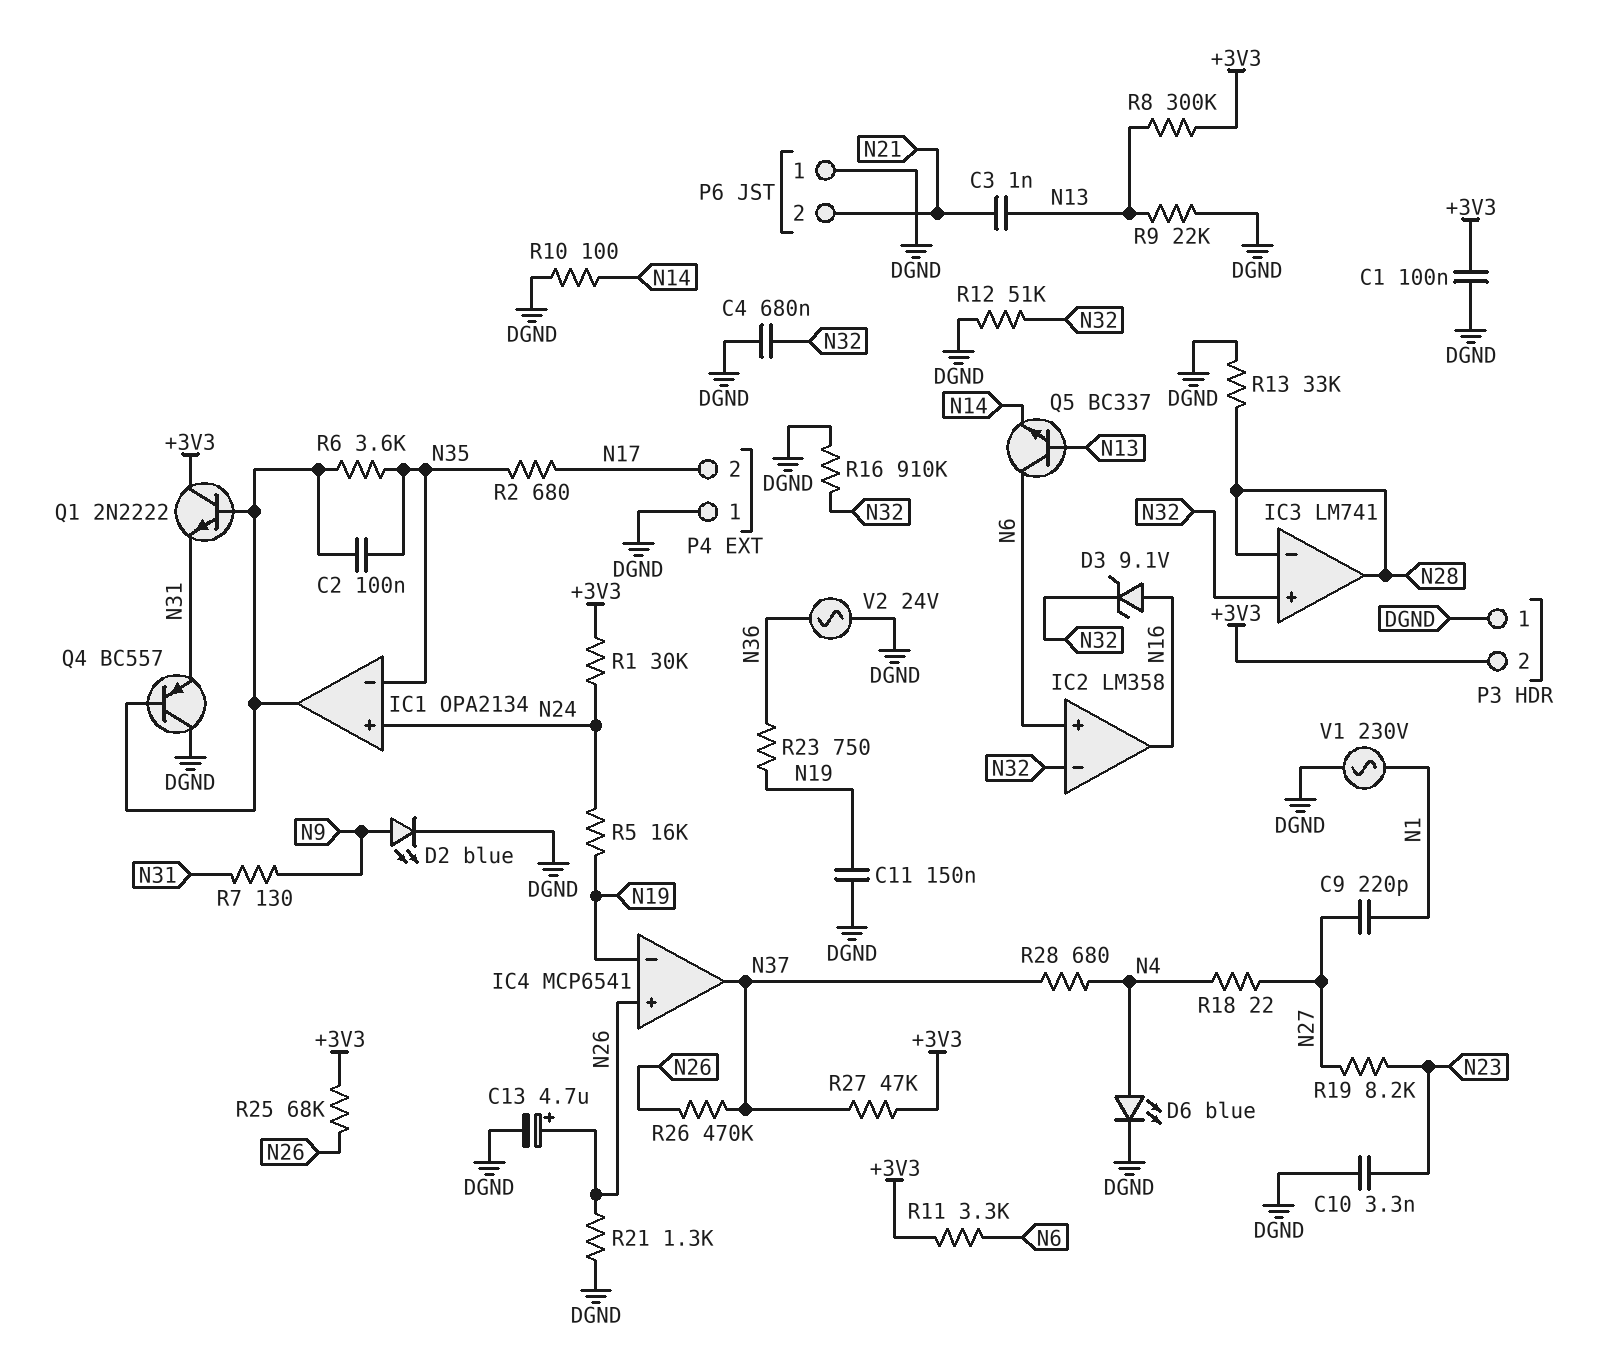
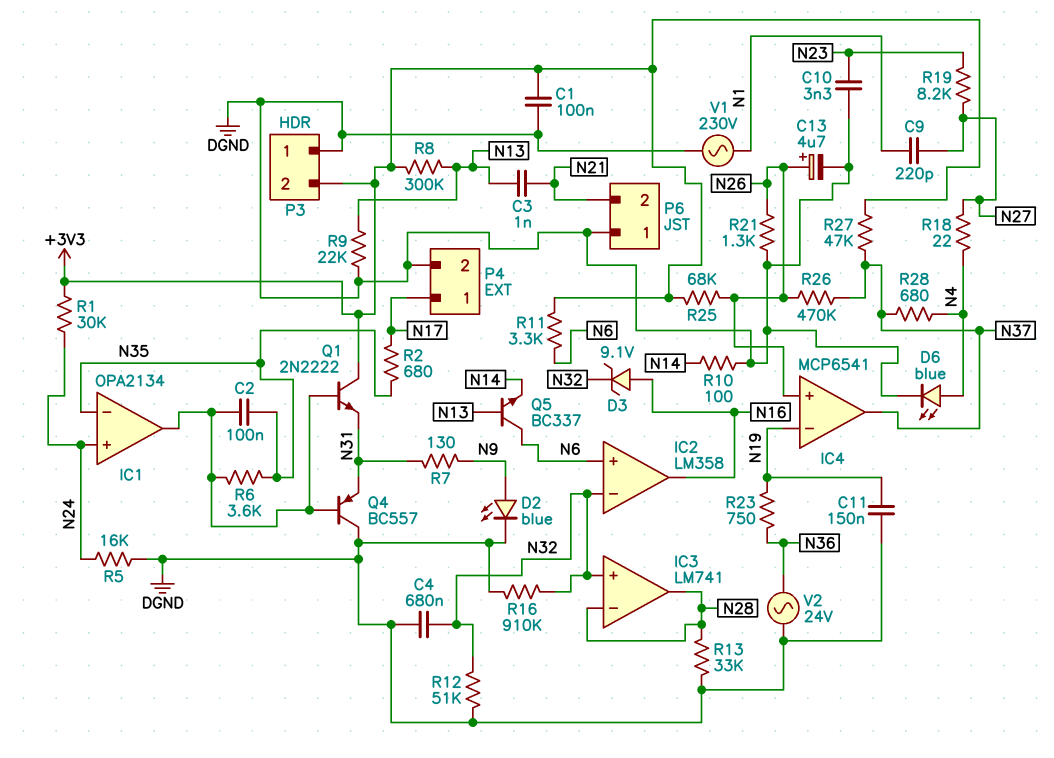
P4 pin 1: DGND -> N17
P4 pin 2: N17 -> DGND
R5: 16k (N19, N24) -> 16k (DGND, N24)

